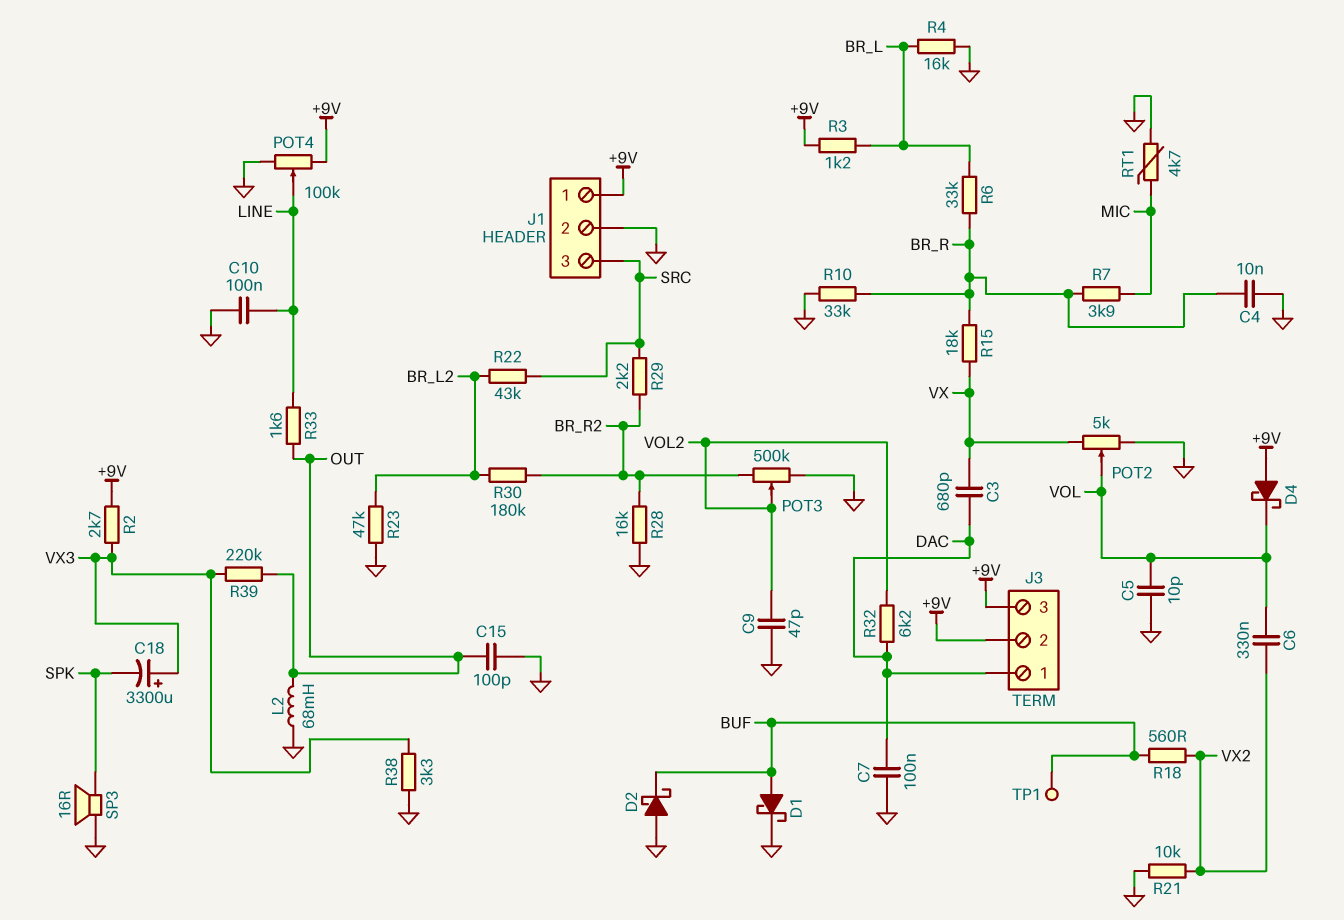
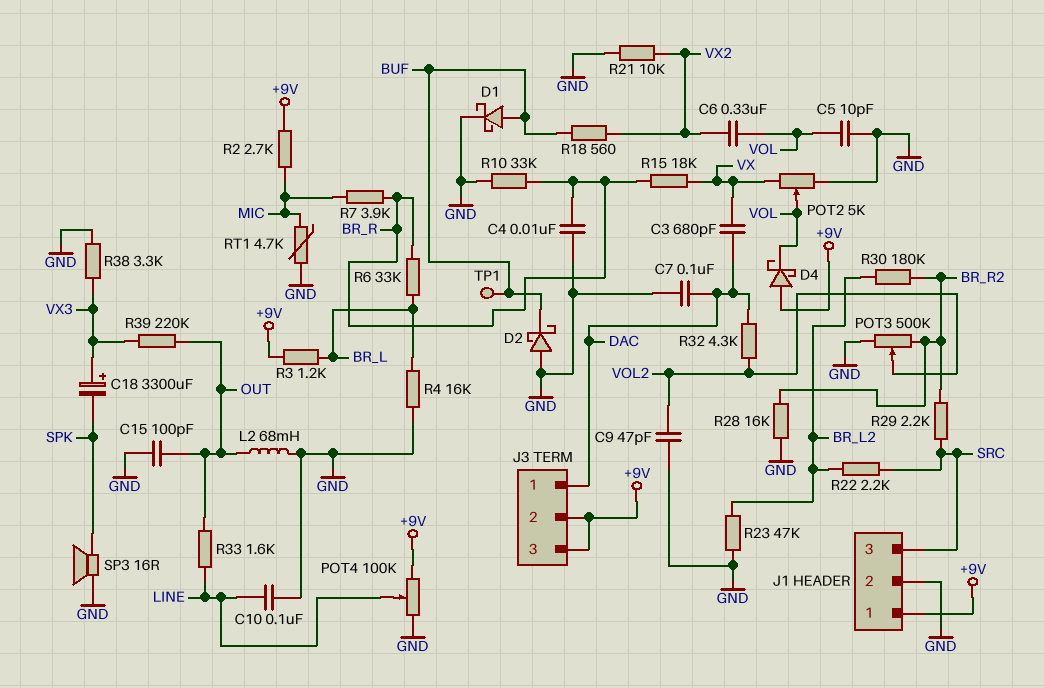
R2: 2.7k (+9V, VX3) -> 2.7k (+9V, MIC)
R22: 43k (BR_L2, SRC) -> 2.2k (BR_L2, SRC)
R32: 6.2k (DAC, VOL2) -> 4.3k (DAC, VOL2)

